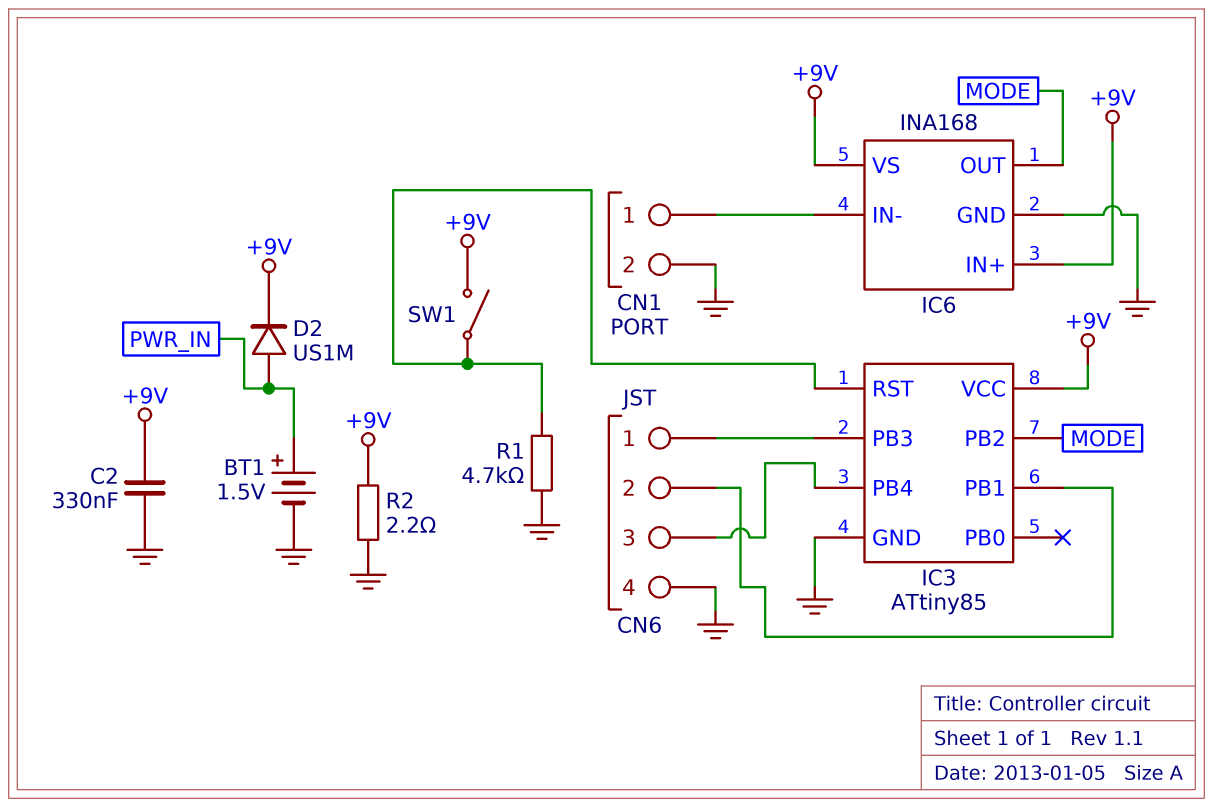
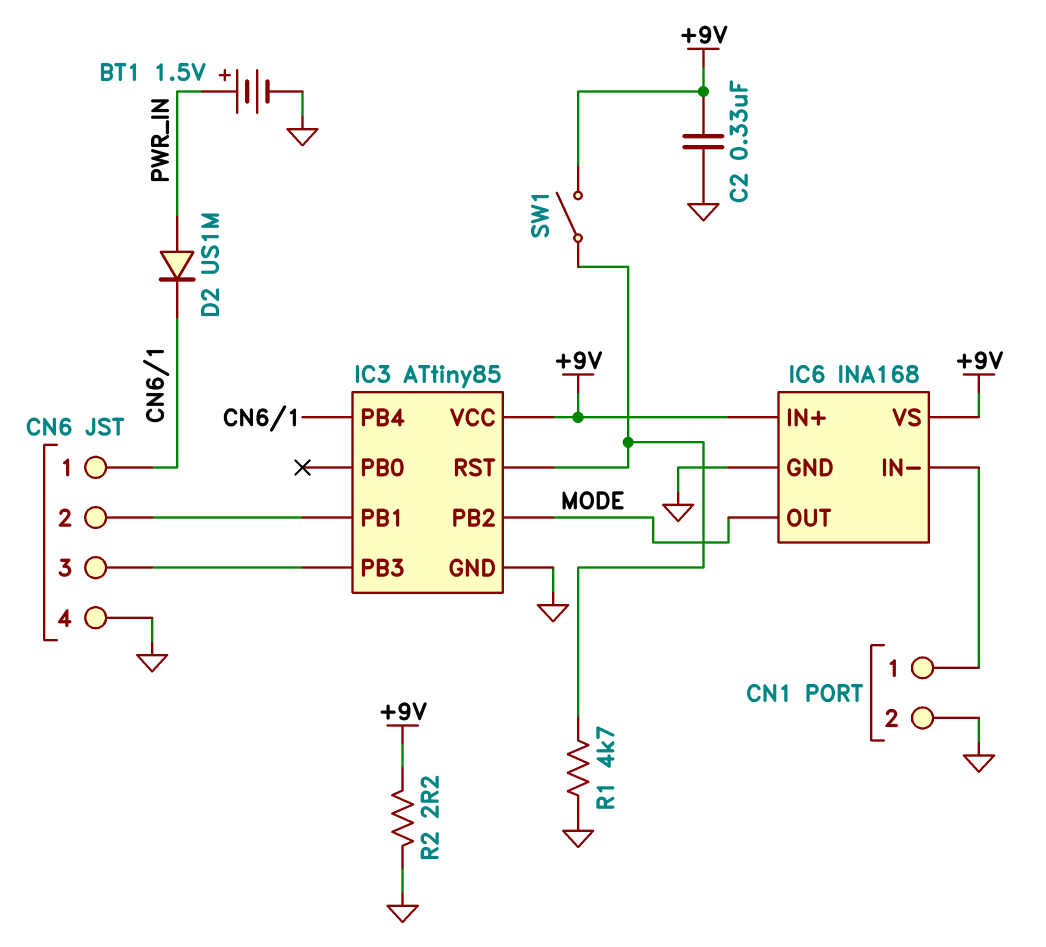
D2: diode US1M (A PWR_IN, K +9V) -> diode US1M (A PWR_IN, K CN6/1)
IC3 pin PB3: CN6/1 -> CN6/3
IC3 pin PB4: CN6/3 -> CN6/1

